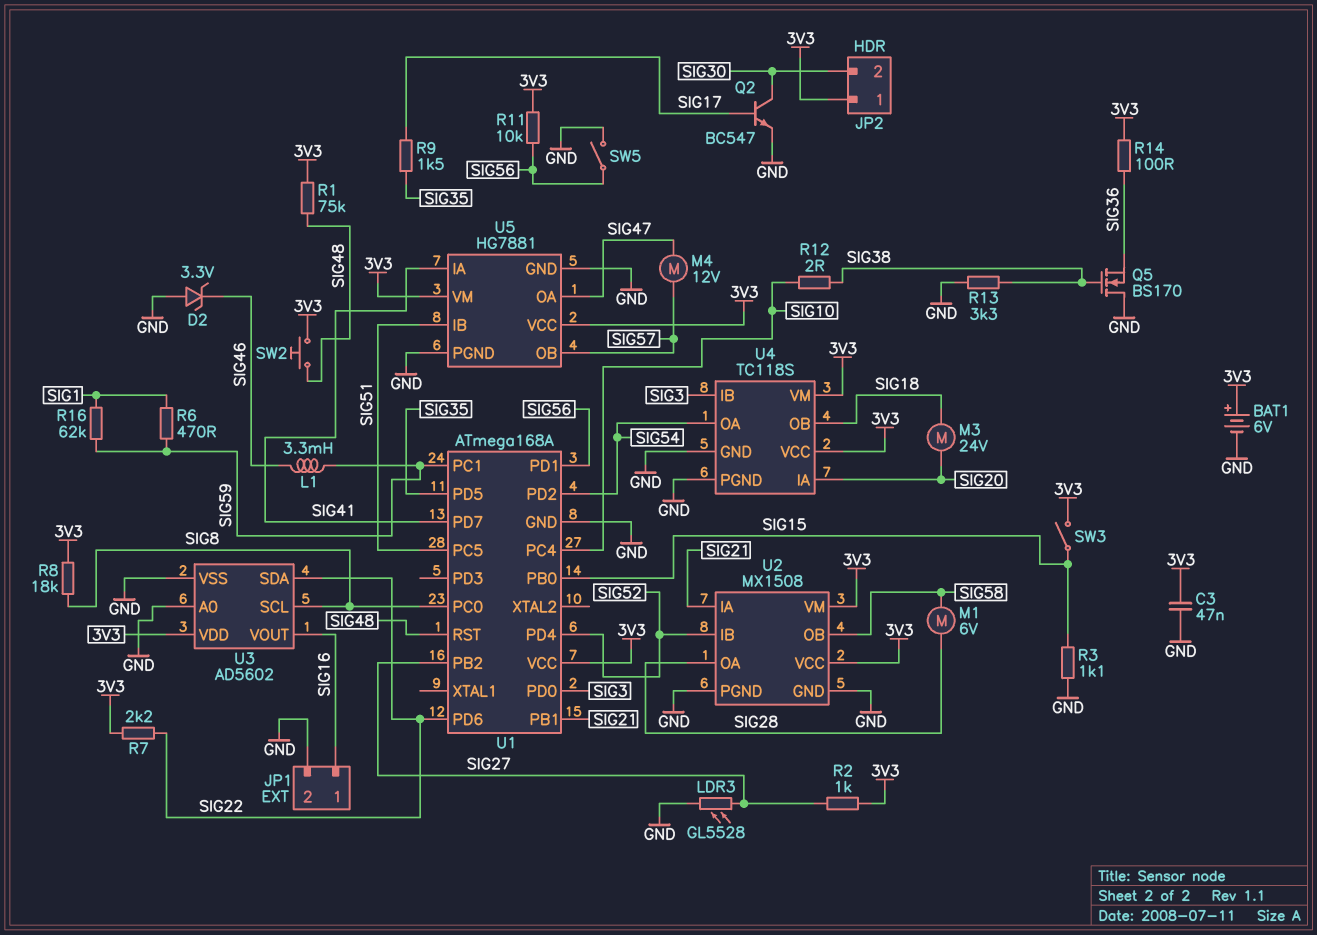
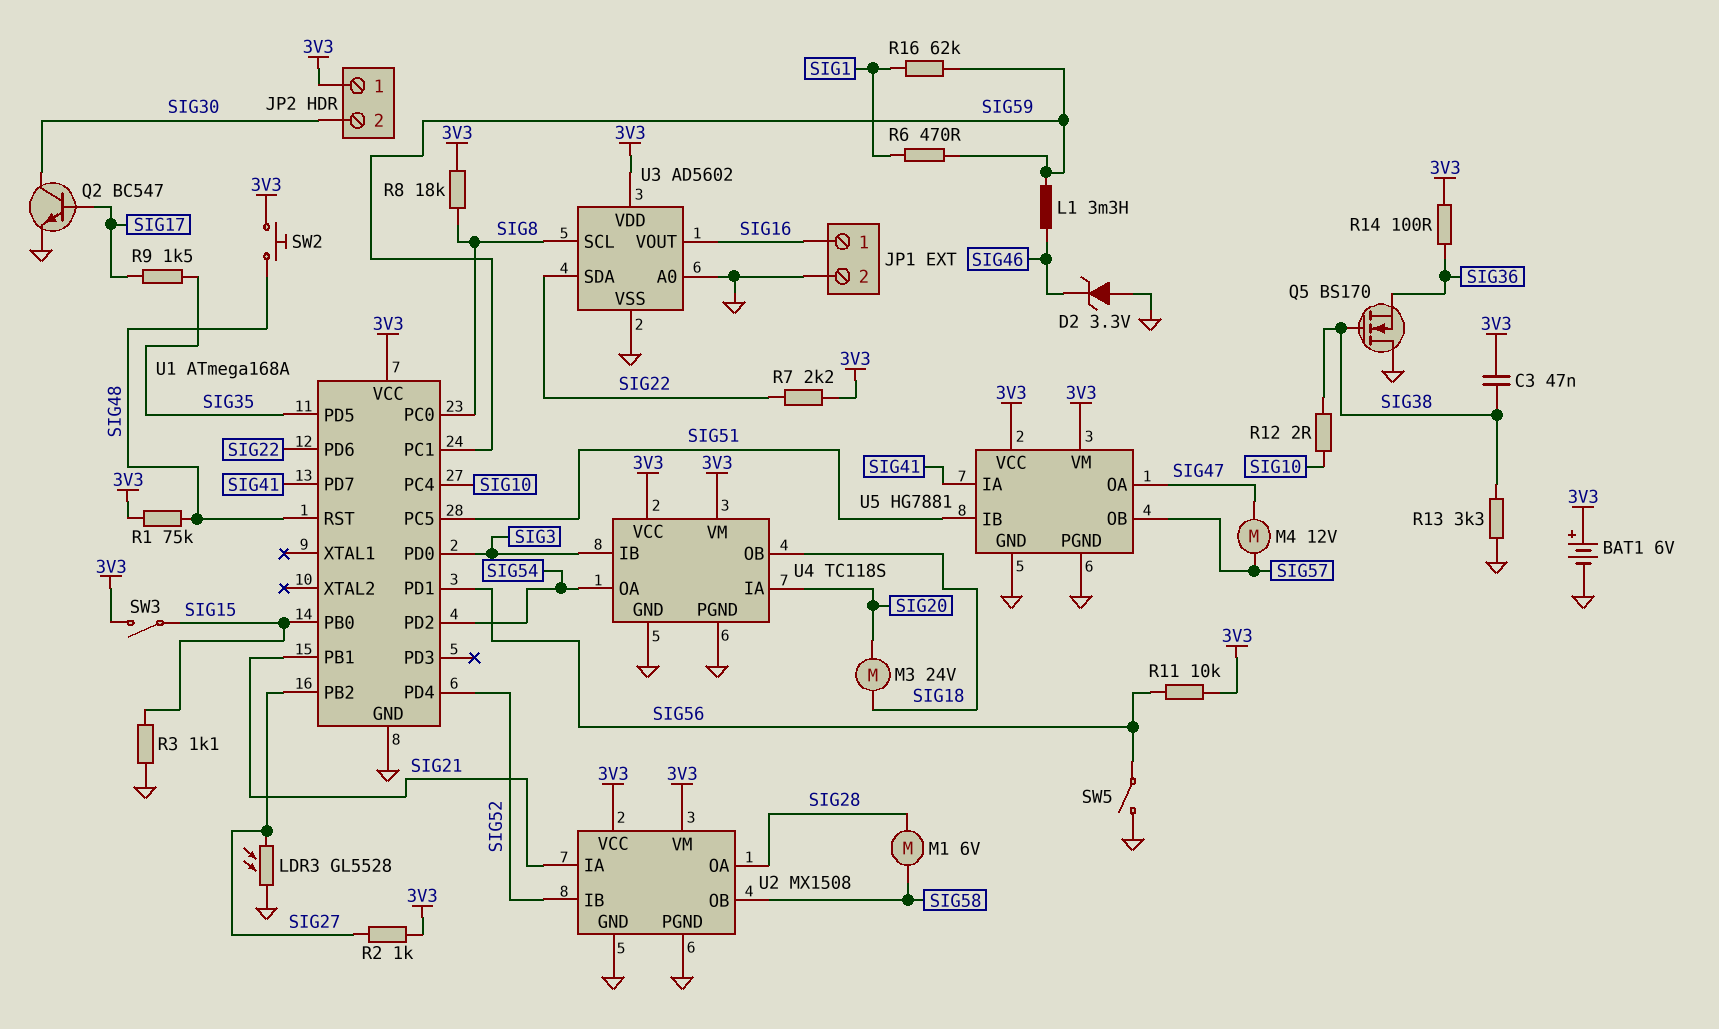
C3: 47nF (3V3, GND) -> 47nF (3V3, SIG38)

